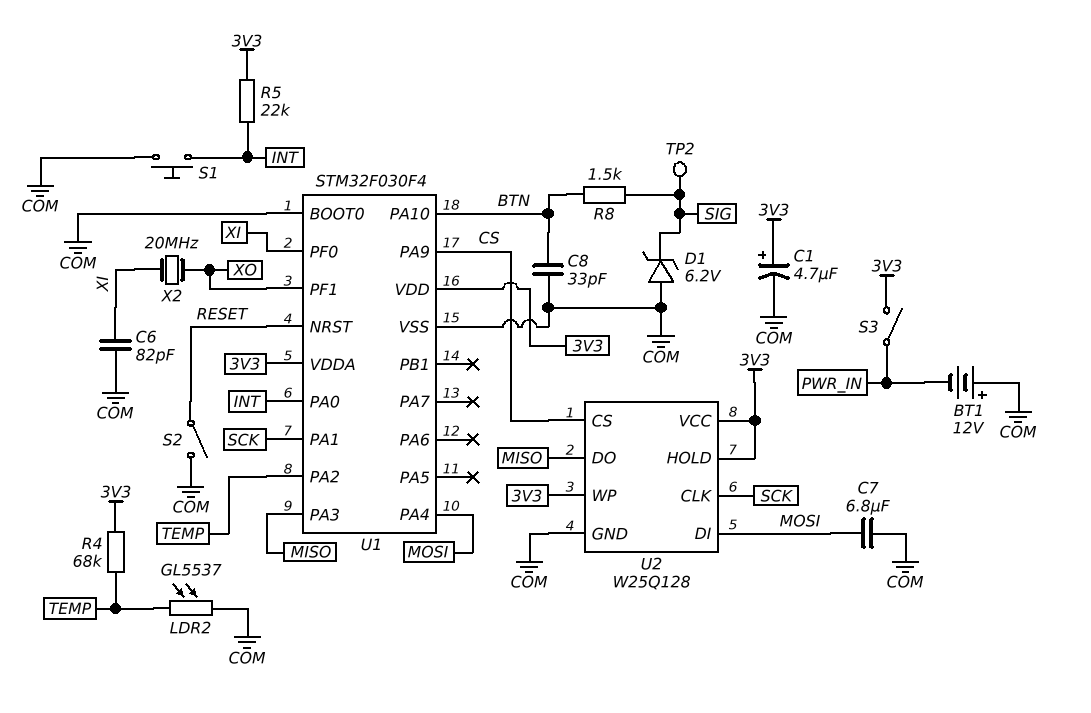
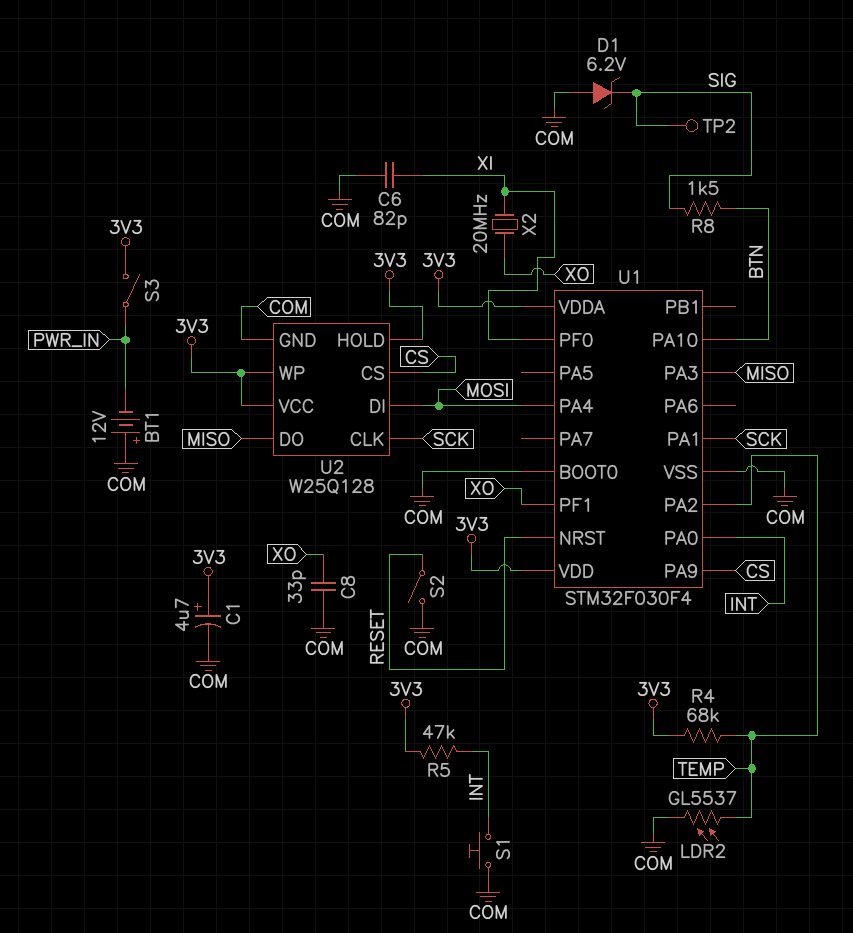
C7: 6.8uF (COM, MOSI) -> none
C8: 33pF (BTN, COM) -> 33pF (COM, XO)
R5: 22k (3V3, INT) -> 47k (3V3, INT)

